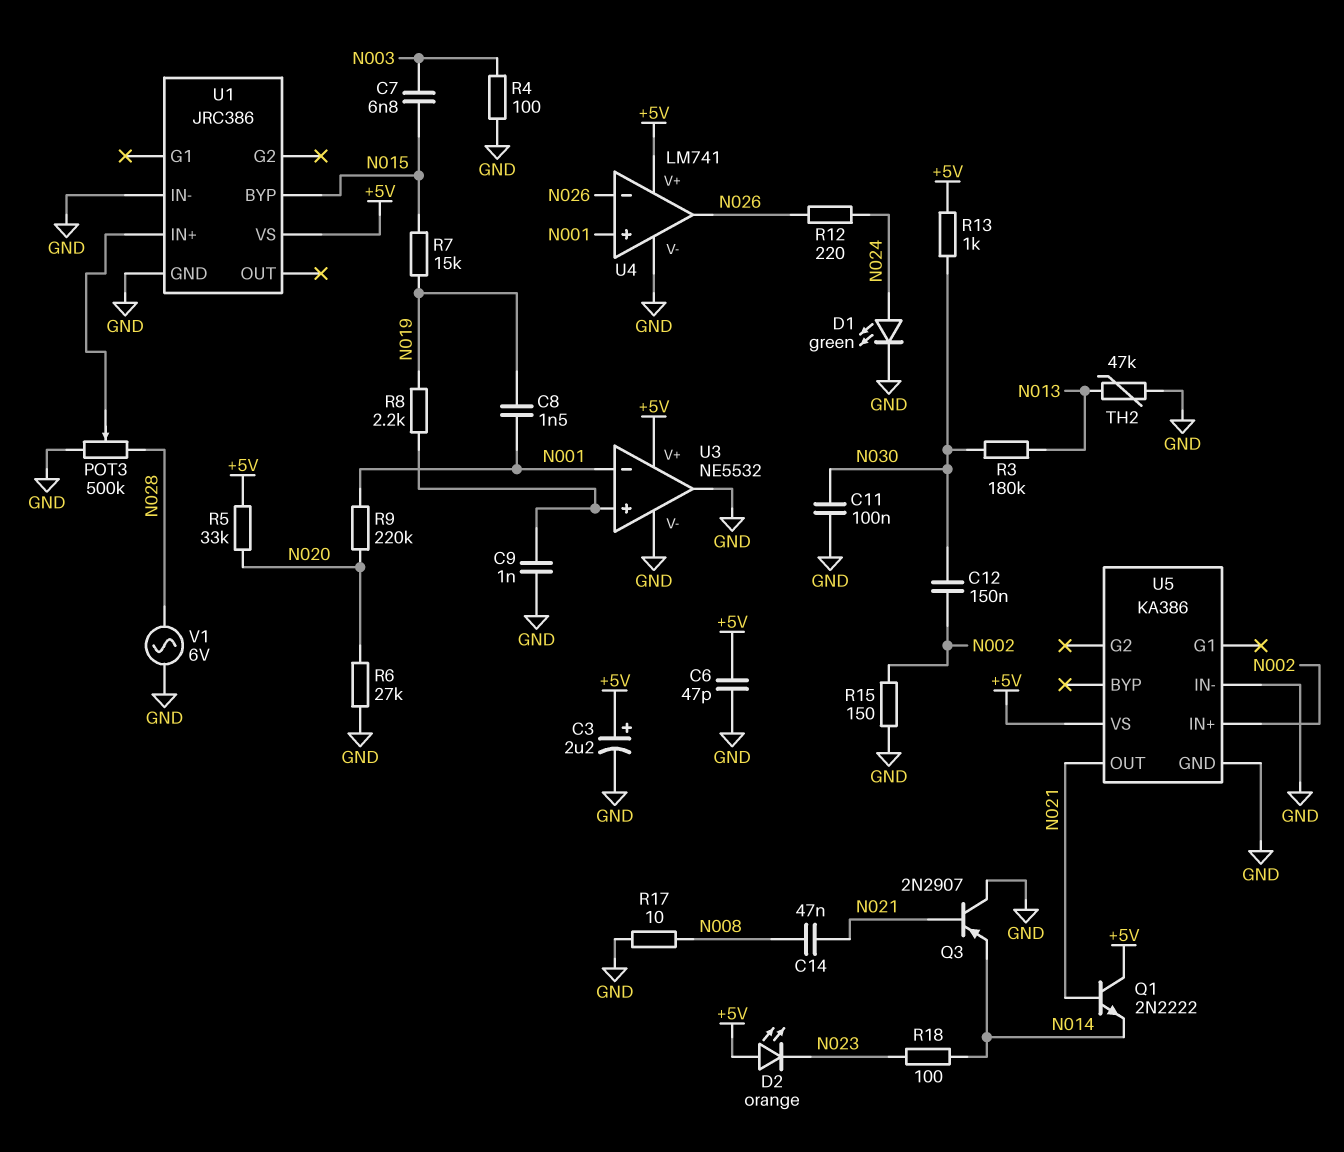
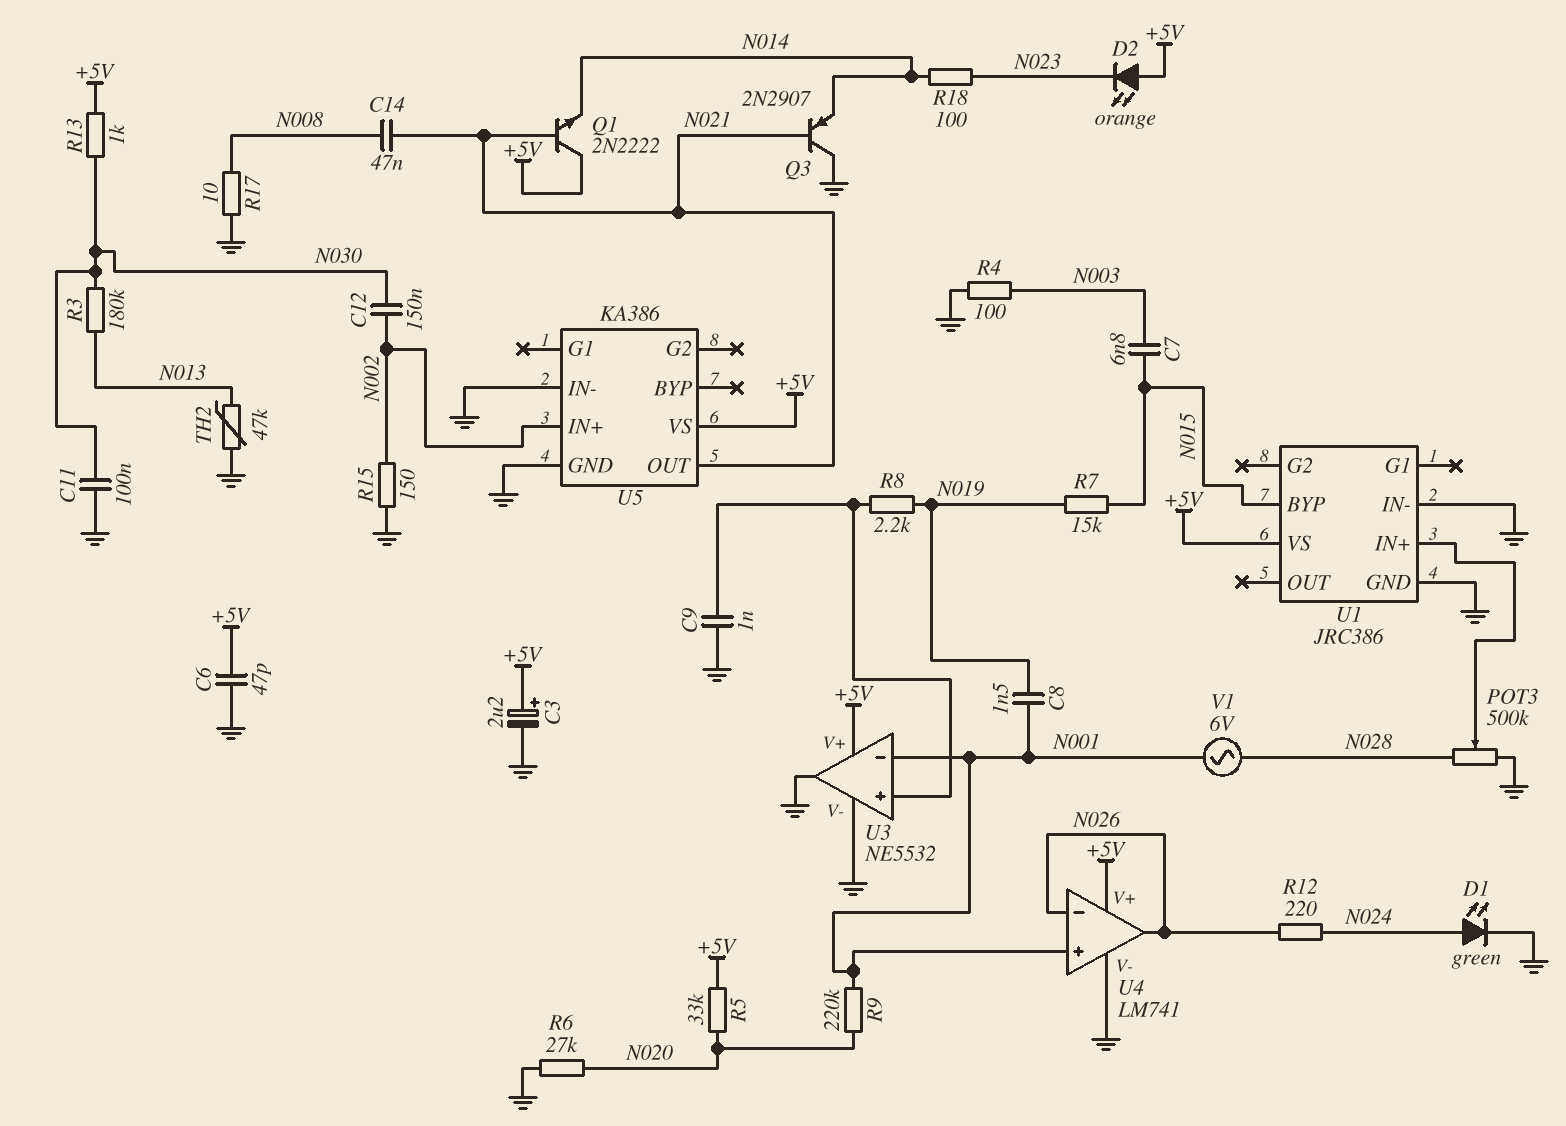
V1: AC 6V (GND, N028) -> AC 6V (N001, N028)

